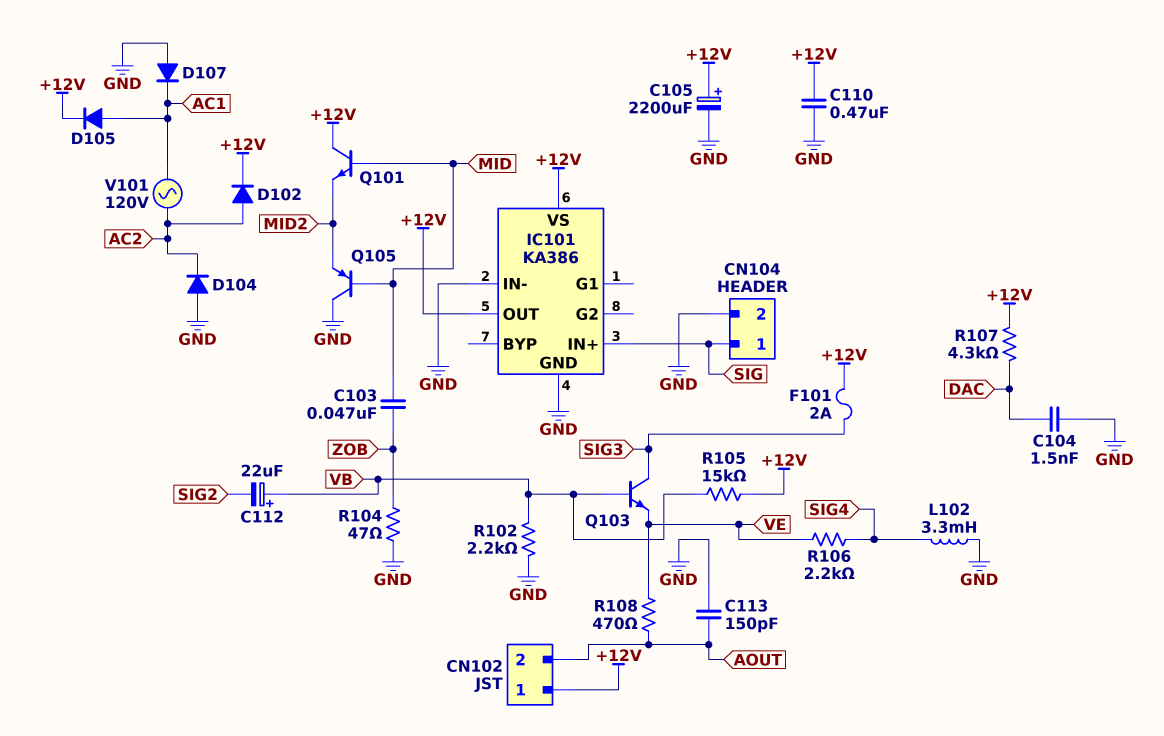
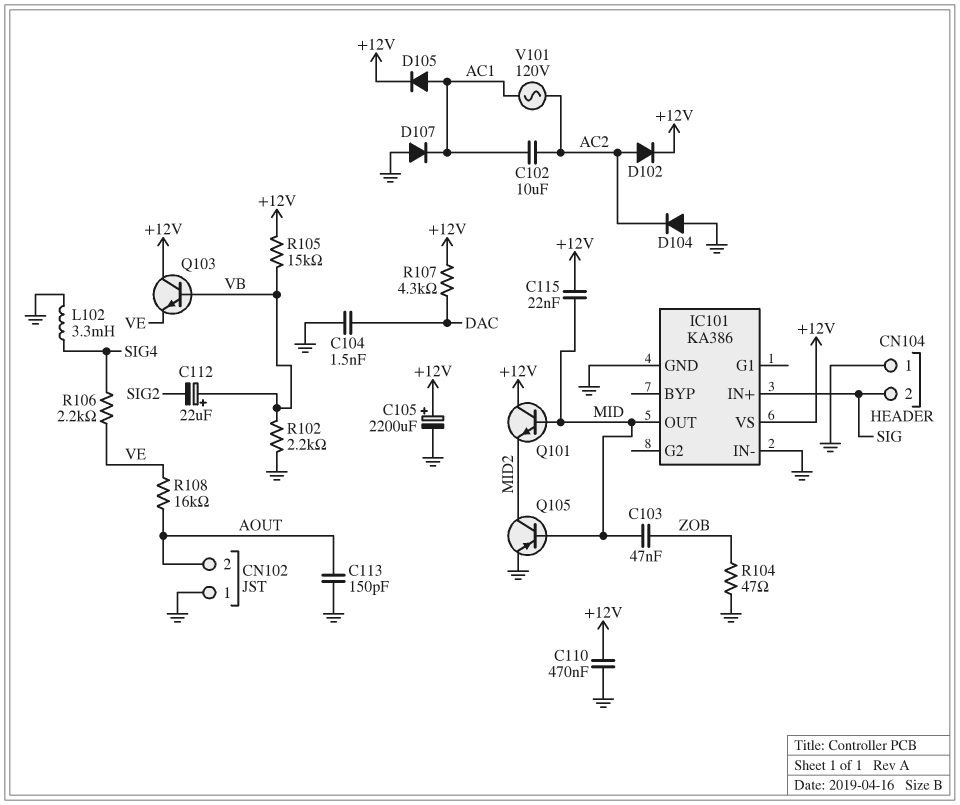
C102: none -> 10uF (AC1, AC2)
C115: none -> 22nF (+12V, MID)
CN102 pin 1: +12V -> GND
CN104 pin 1: SIG -> GND
CN104 pin 2: GND -> SIG
F101: 2A (+12V, SIG3) -> none
IC101 pin OUT: +12V -> MID
Q103: NPN (B VB, C SIG3, E VE) -> NPN (B VB, C +12V, E VE)
Q105: PNP (B MID, C GND, E MID2) -> PNP (B MID, C MID2, E GND)
R108: 470 (AOUT, VE) -> 16k (AOUT, VE)

